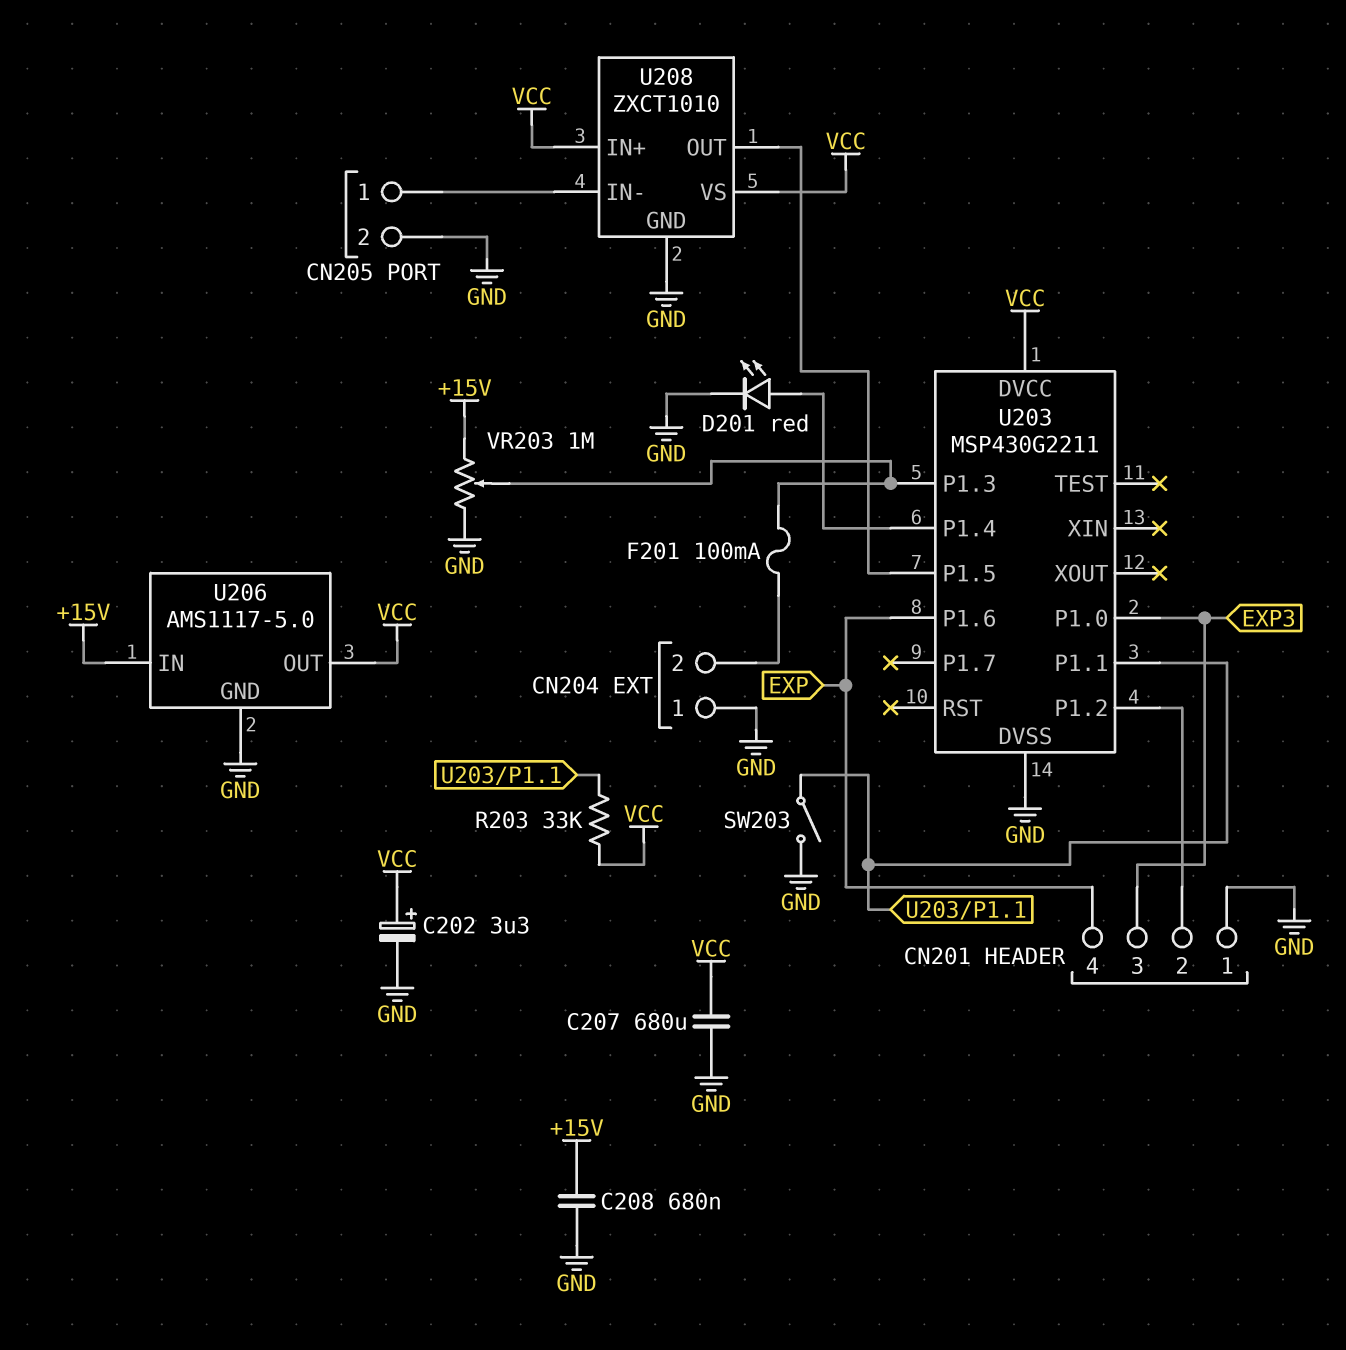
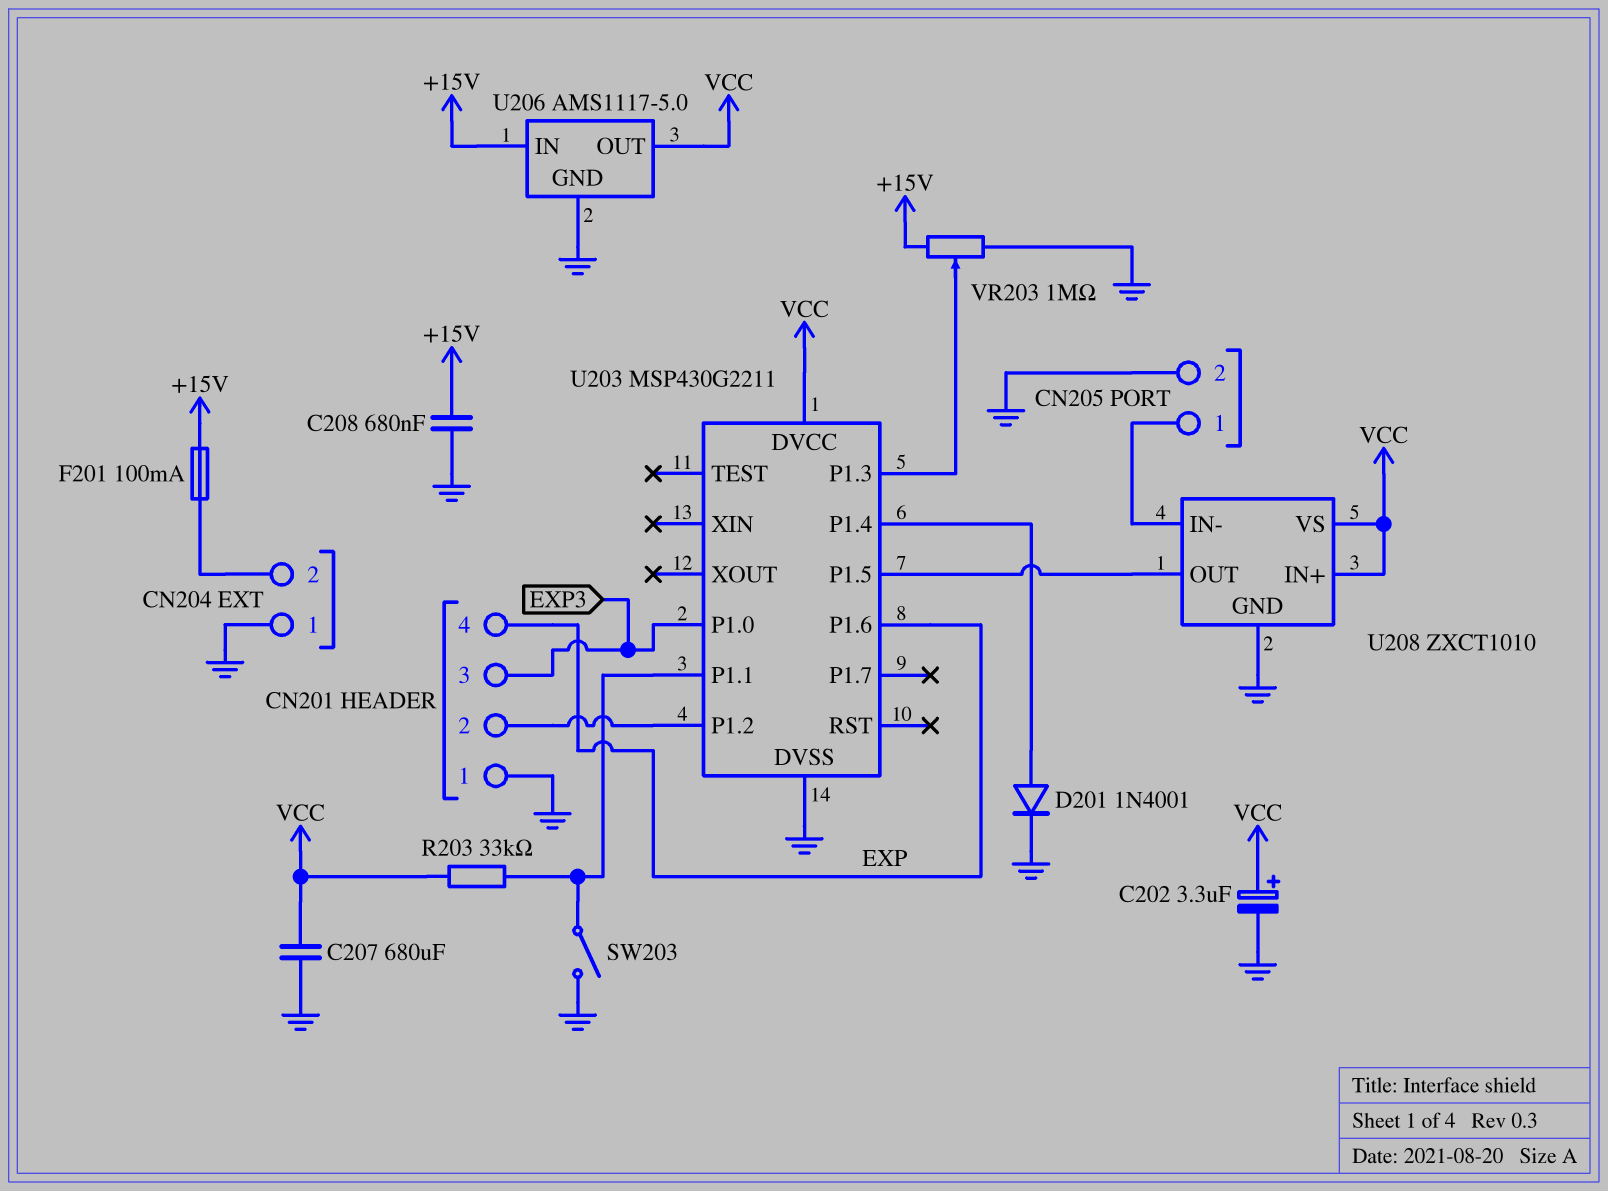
D201: LED red (A U203/P1.4, K GND) -> diode 1N4001 (A U203/P1.4, K GND)
F201: 100mA (CN204/2, U203/P1.3) -> 100mA (+15V, CN204/2)

